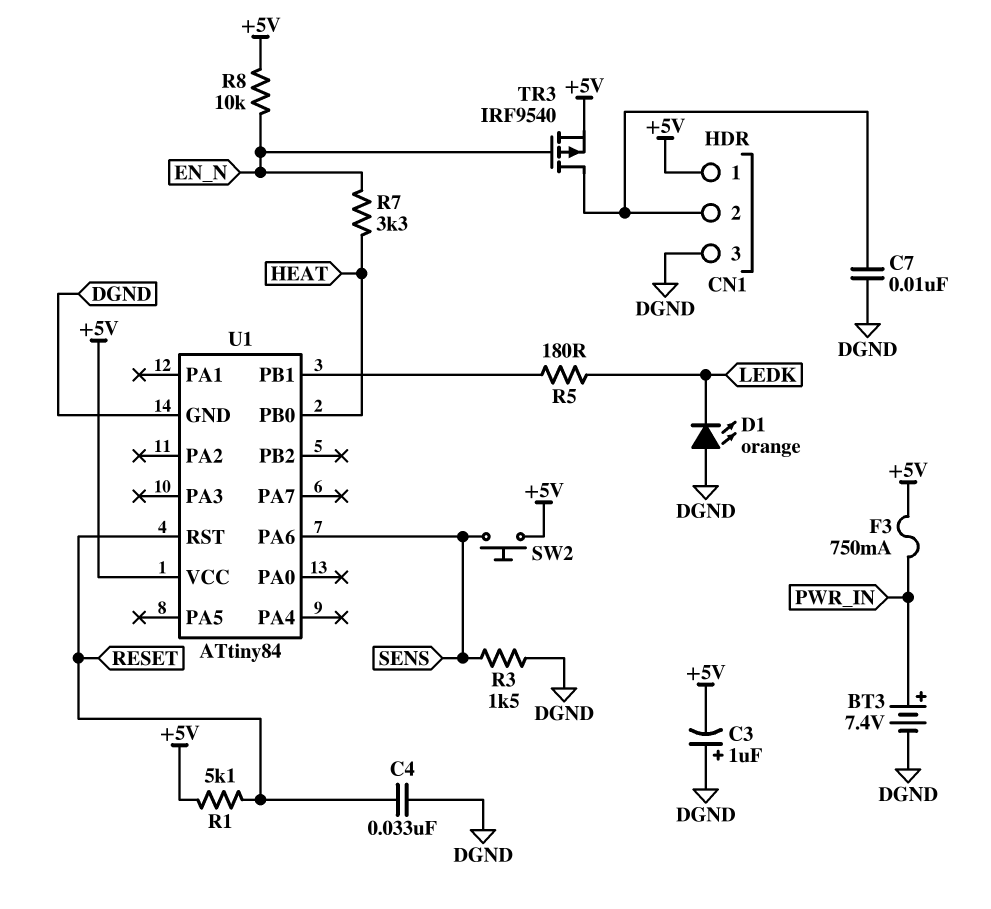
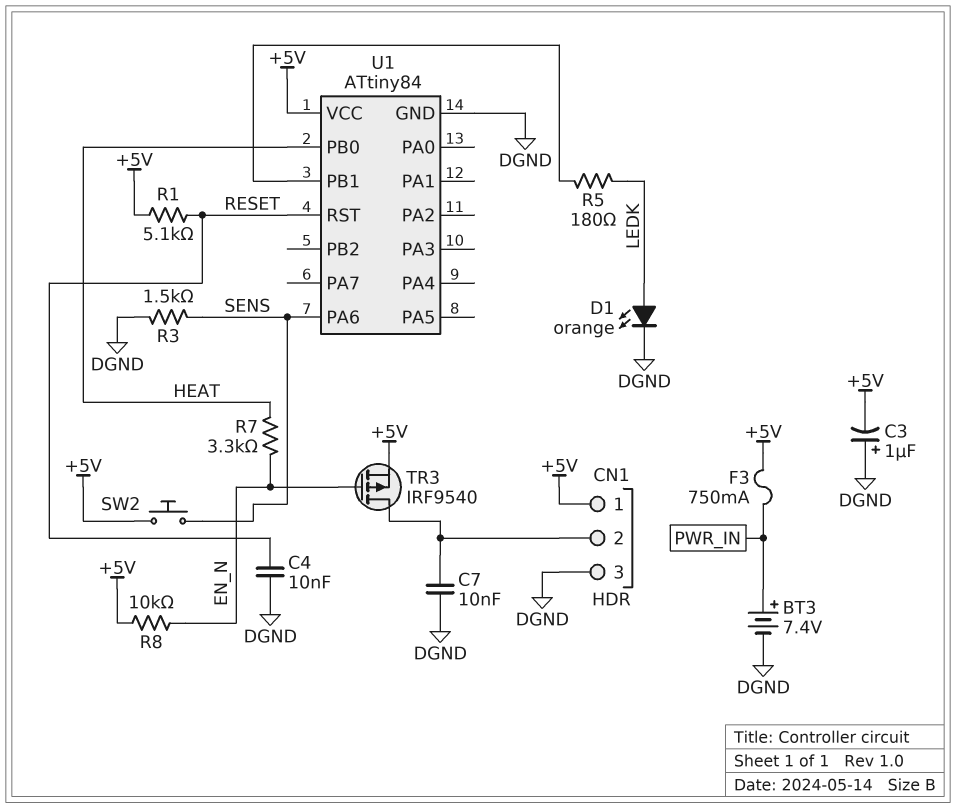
C4: 33nF (DGND, RESET) -> 10nF (DGND, RESET)
D1: LED orange (A DGND, K LEDK) -> LED orange (A LEDK, K DGND)

